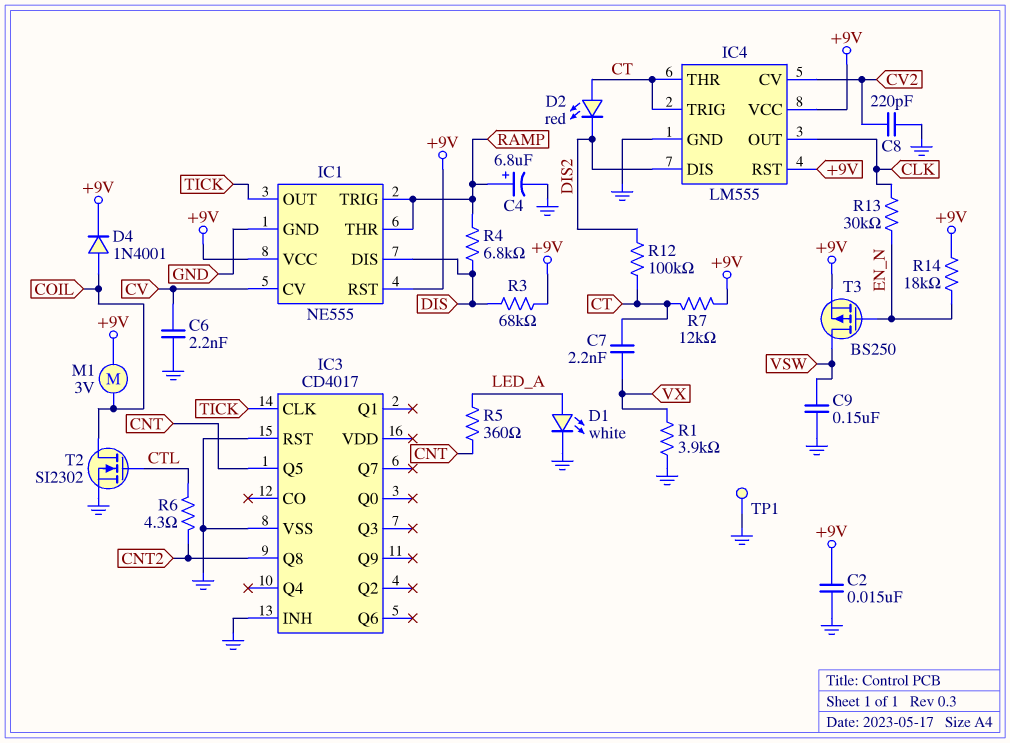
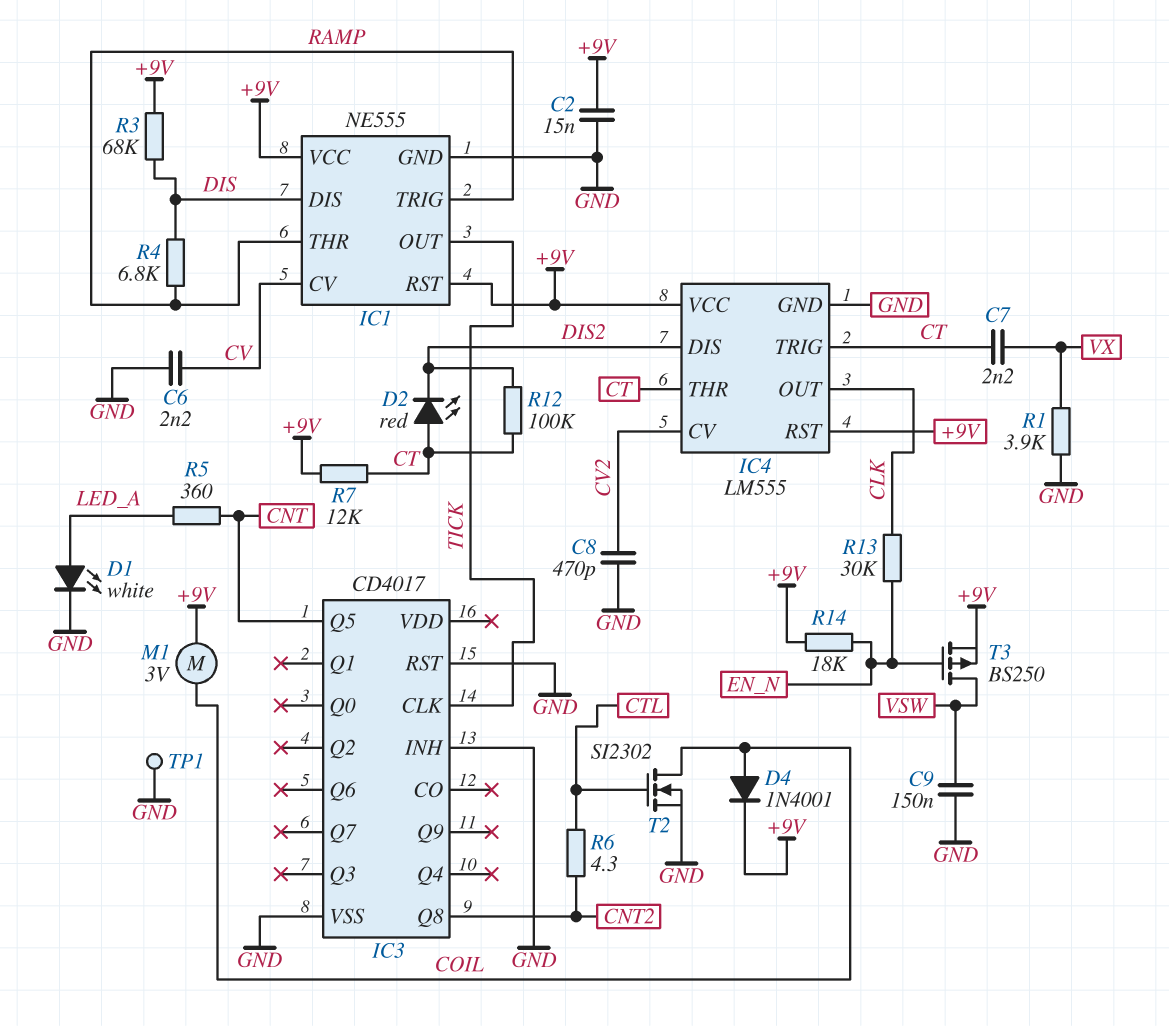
C4: 6.8uF (plus RAMP, minus GND) -> none
C8: 220pF (CV2, GND) -> 470pF (CV2, GND)

